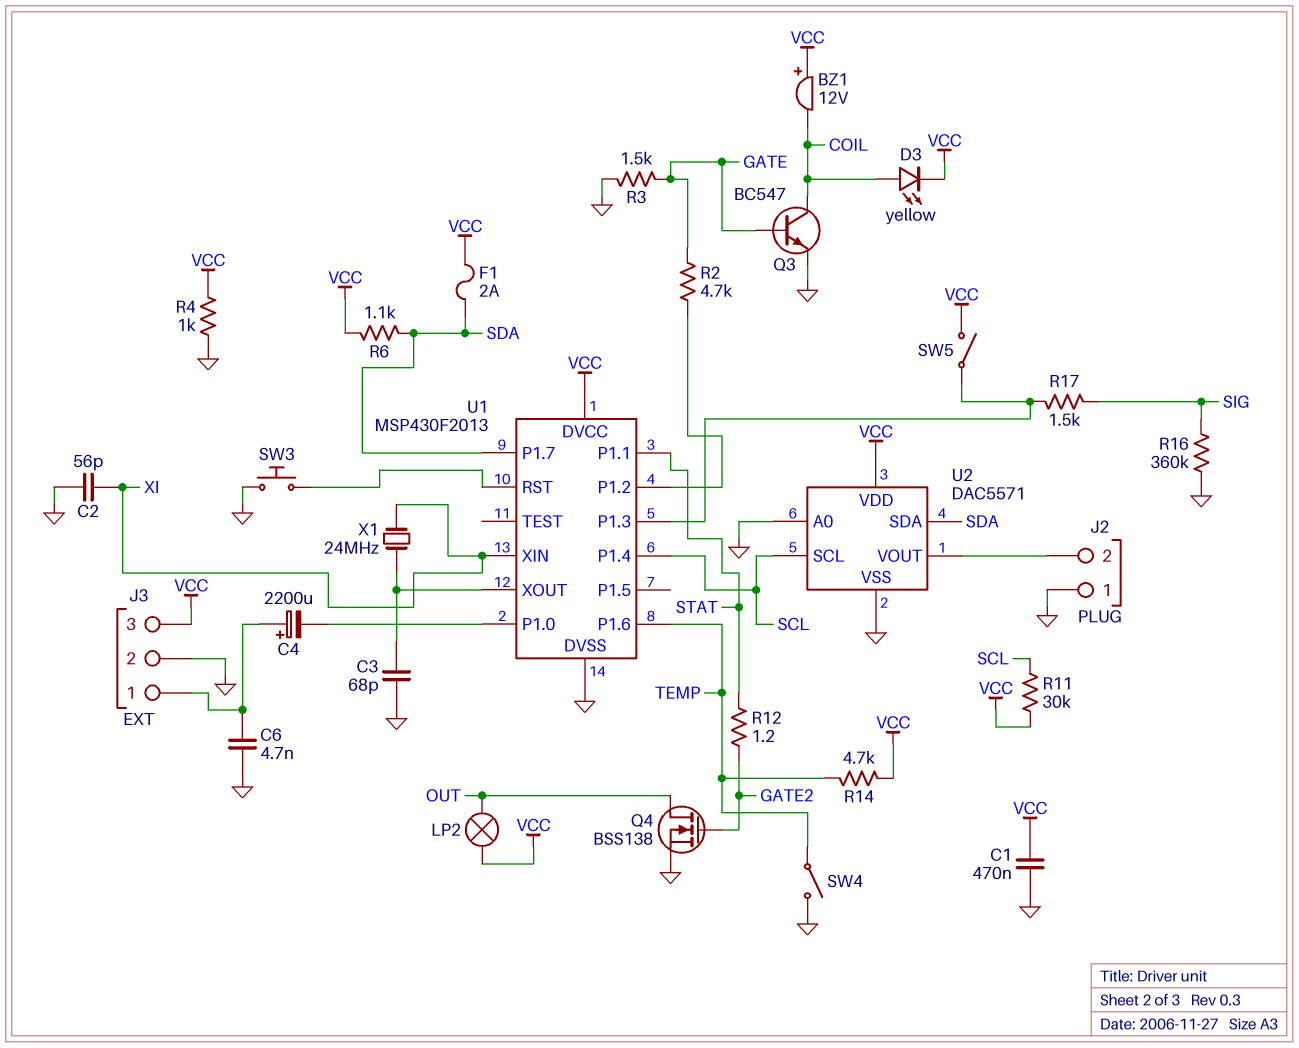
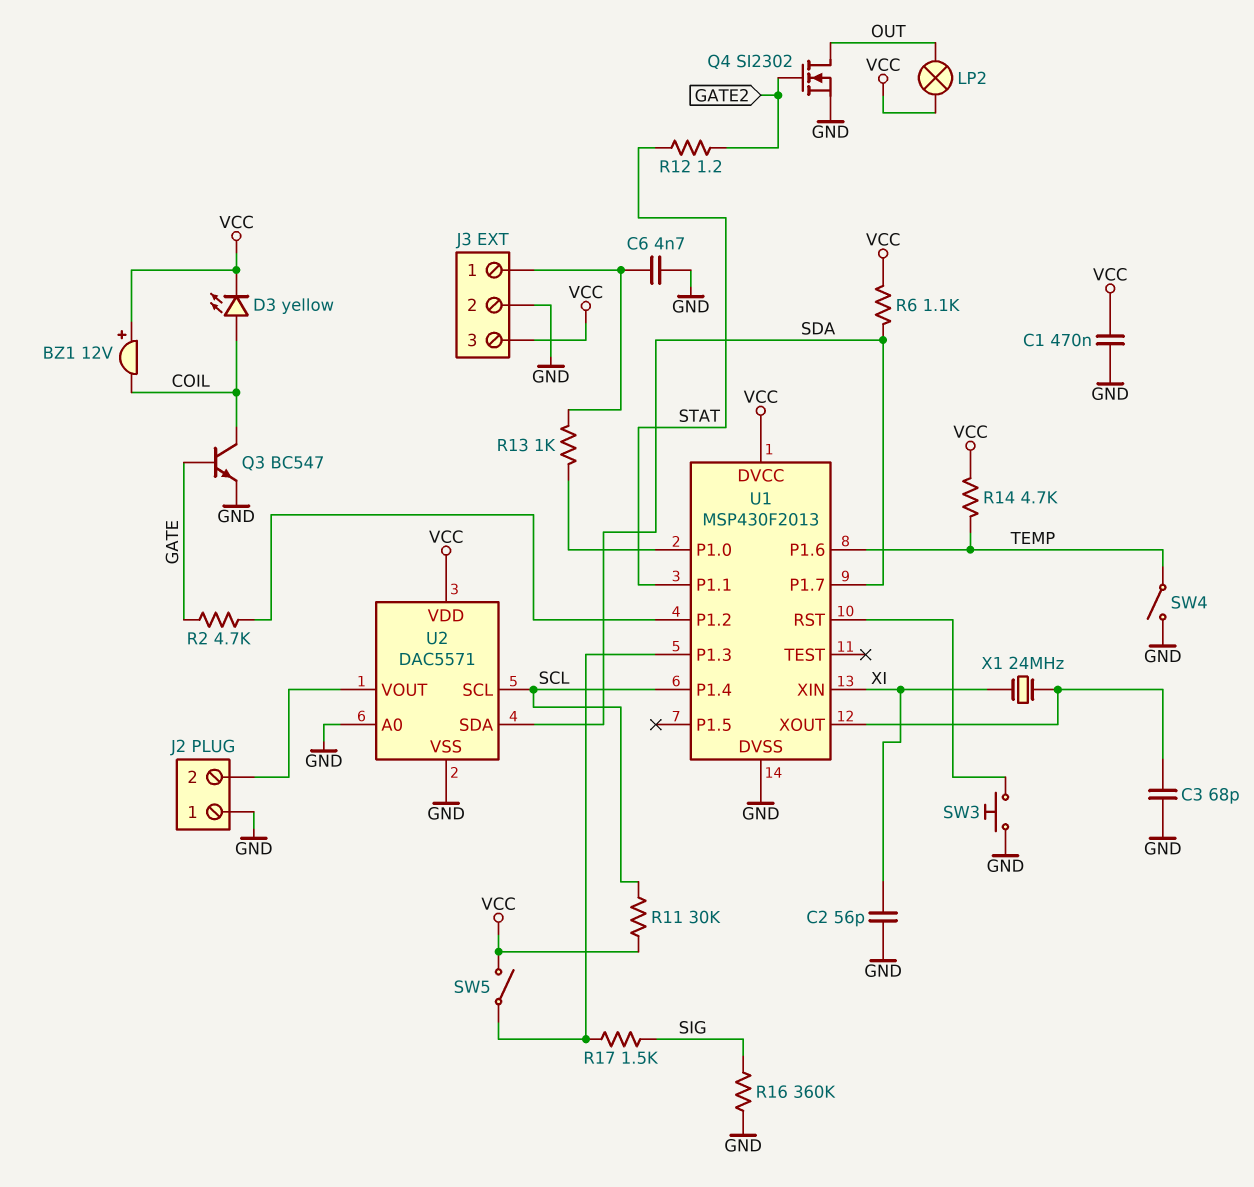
C4: 2200uF (plus J3/1, minus U1/P1.0) -> none
F1: 2A (SDA, VCC) -> none
Q4: NMOS BSS138 (G GATE2, D OUT, S GND) -> NMOS SI2302 (G GATE2, D OUT, S GND)
R3: 1.5k (GATE, GND) -> none
R4: 1k (GND, VCC) -> none
R13: none -> 1k (J3/1, U1/P1.0)

